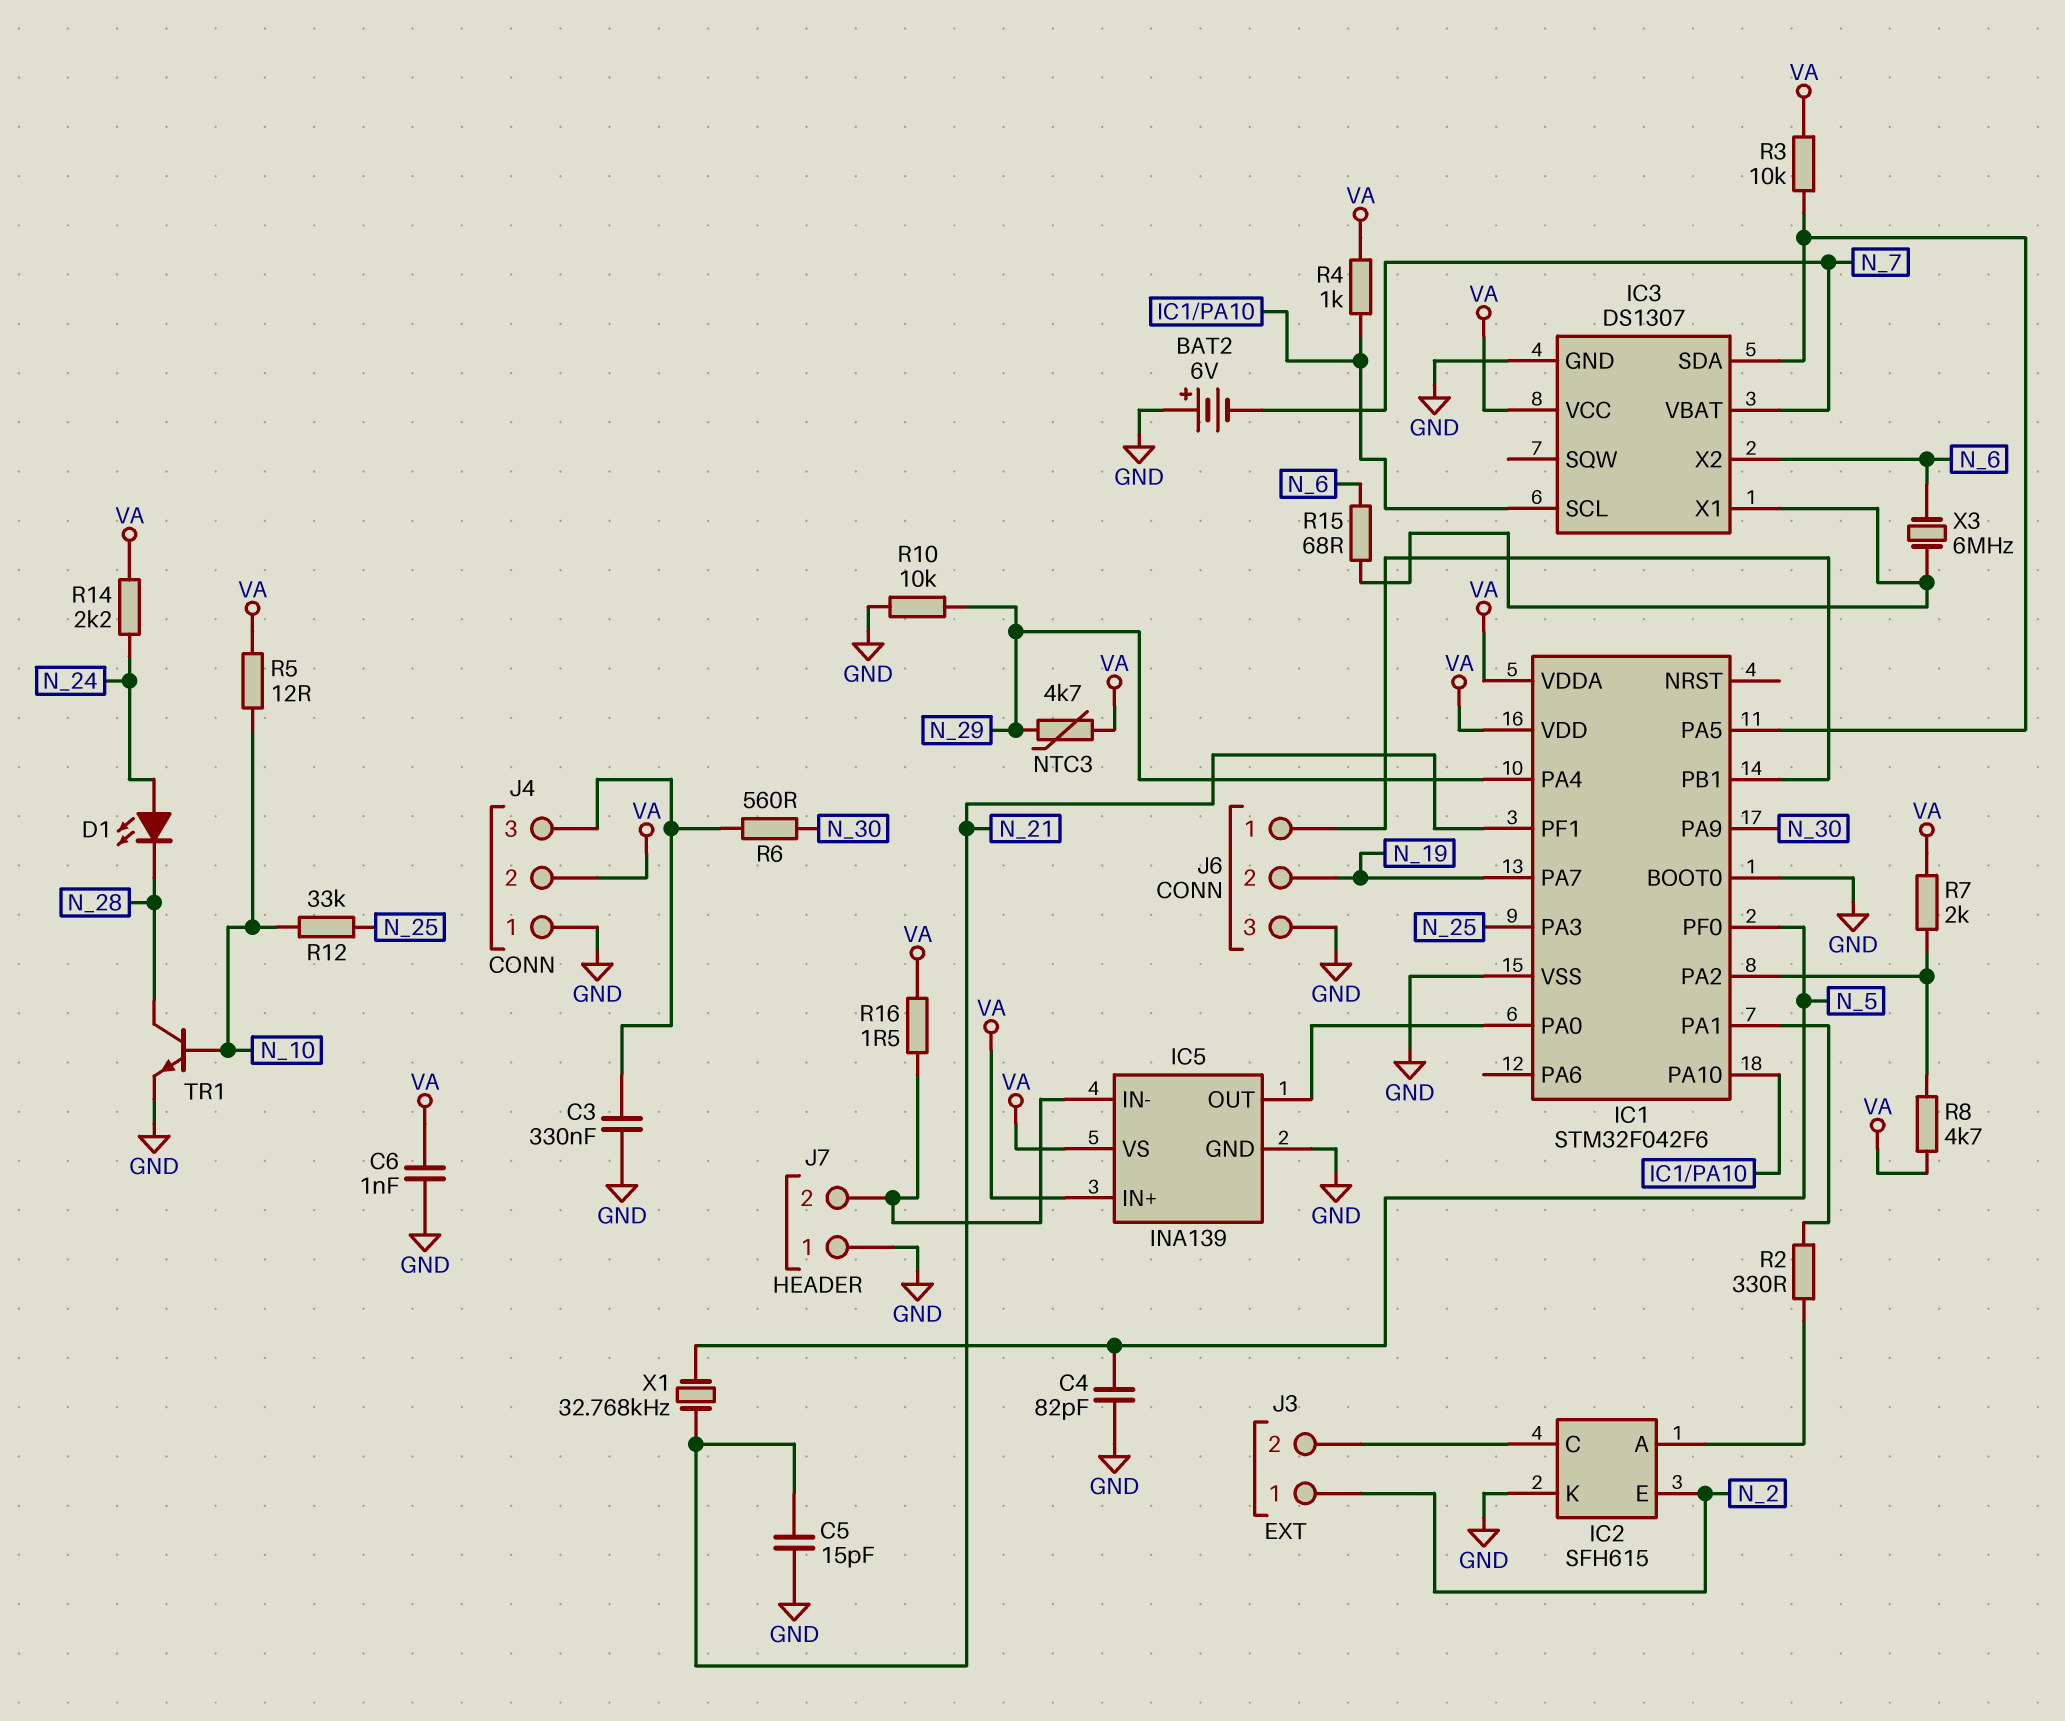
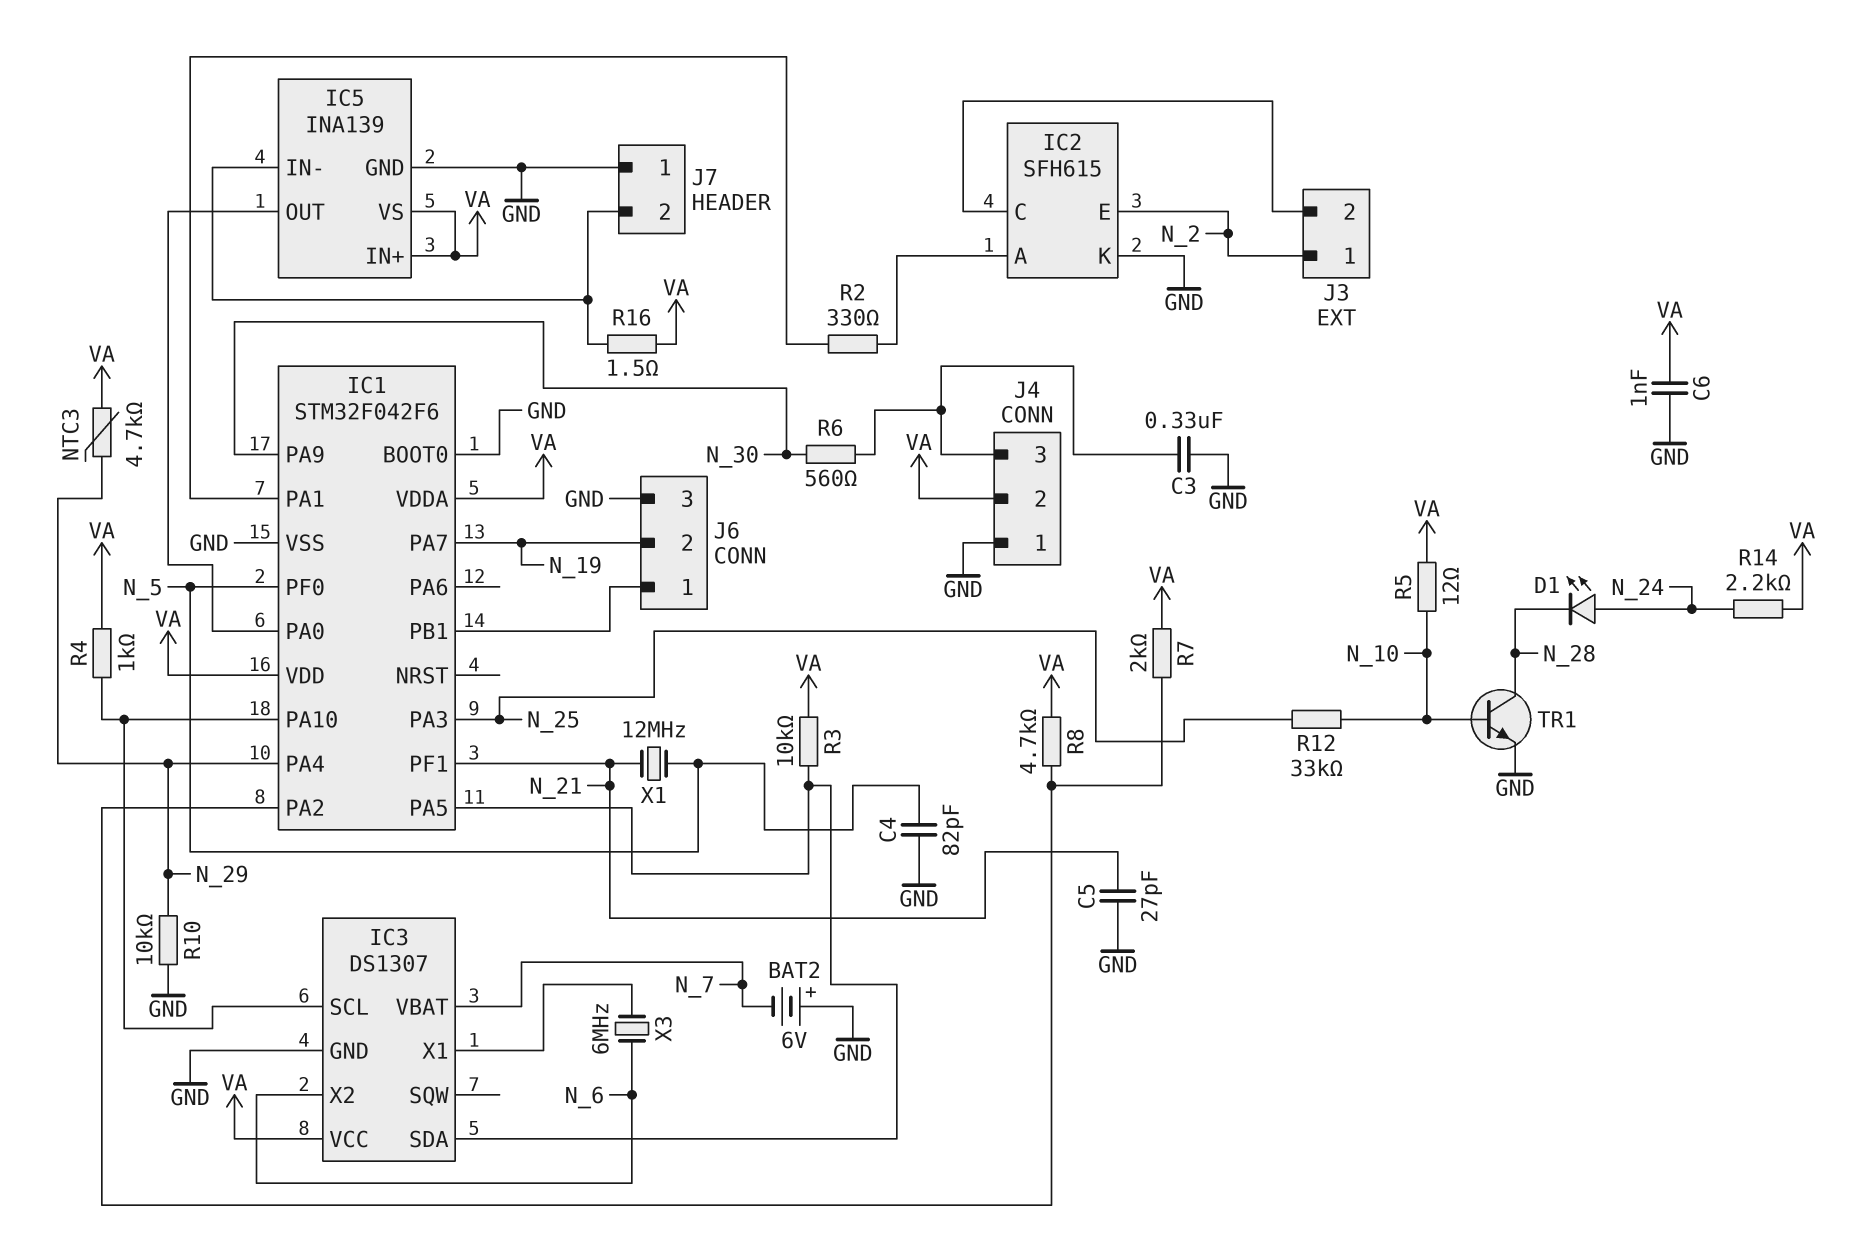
C5: 15pF (GND, N_21) -> 27pF (GND, N_21)
R15: 68 (IC3/X1, N_6) -> none
X1: 32.768kHz (N_5, N_21) -> 12MHz (N_5, N_21)

